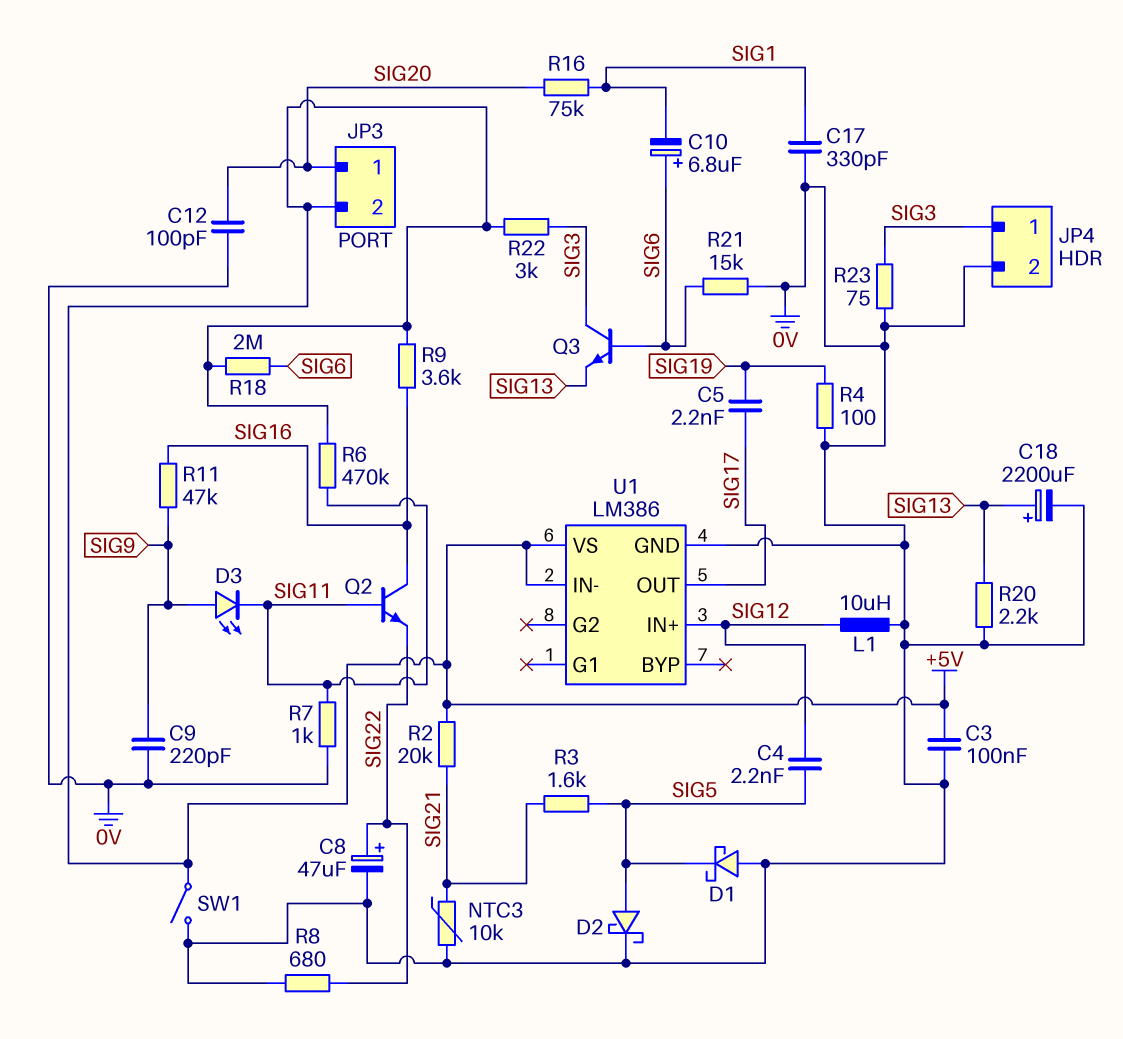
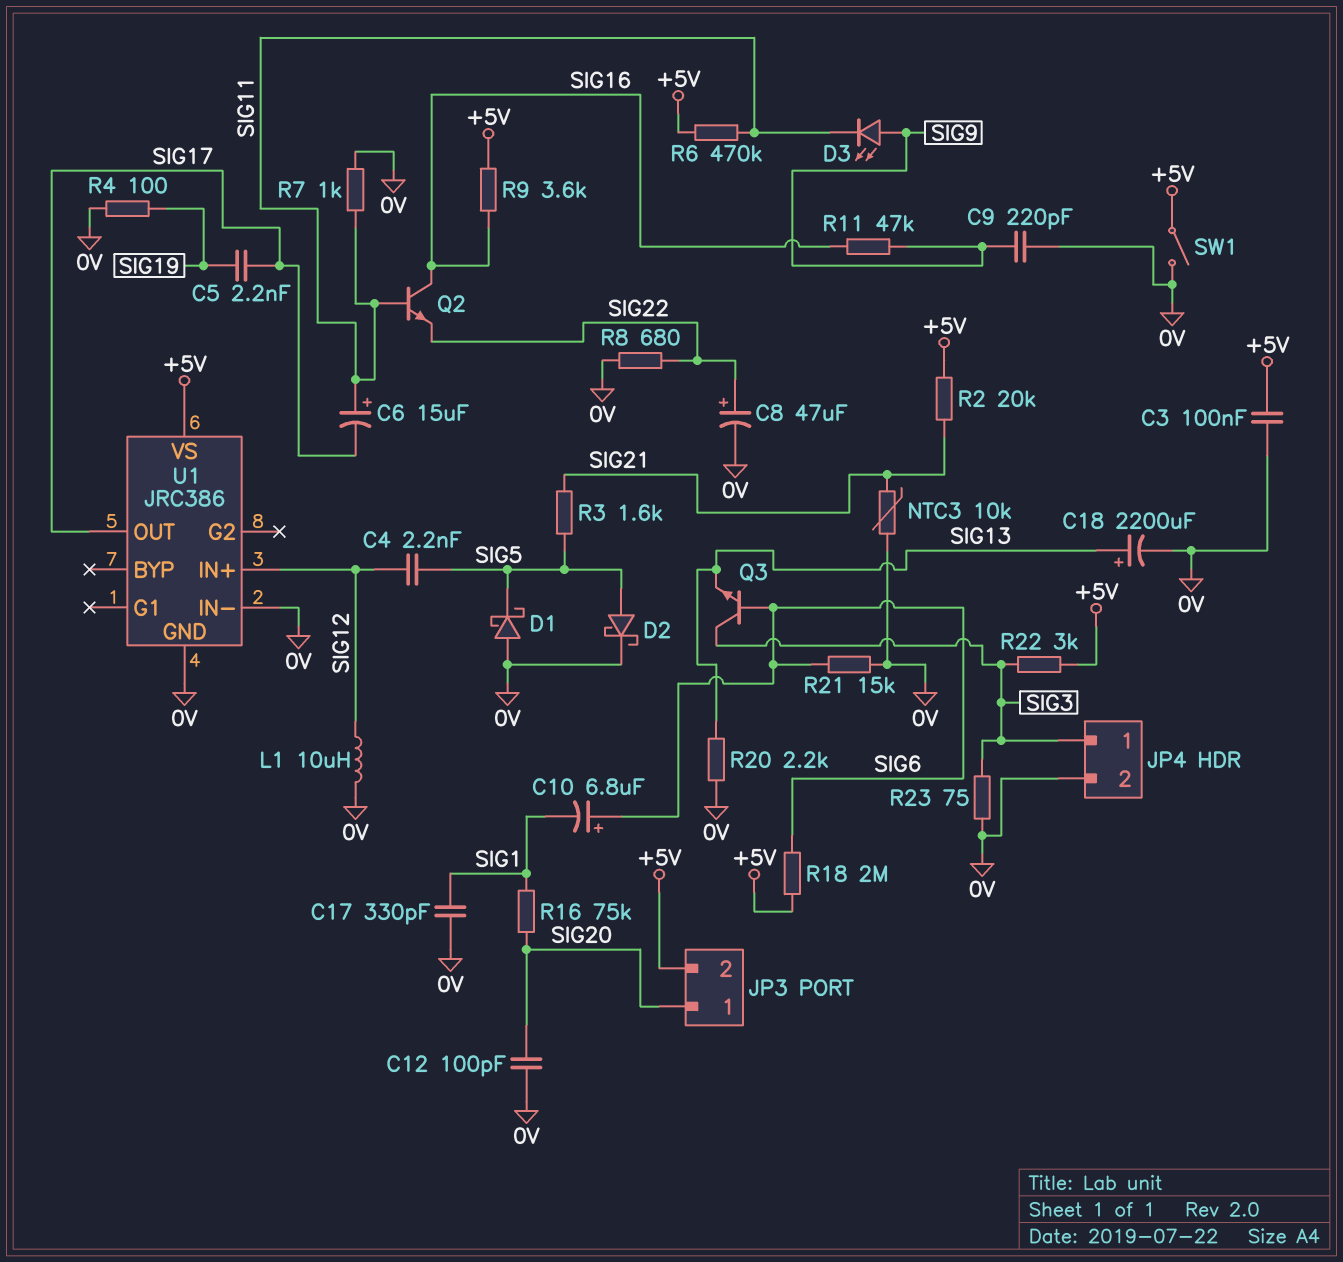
C6: none -> 15uF (plus SIG11, minus SIG17)
U1: LM386 -> JRC386
U1 pin IN-: +5V -> 0V

